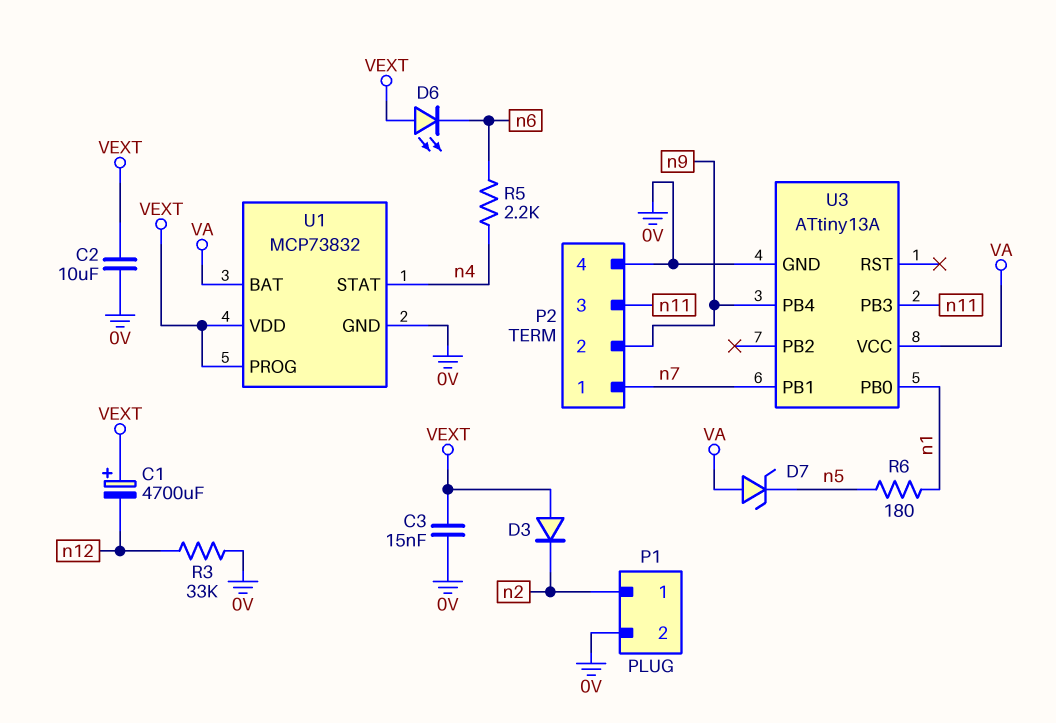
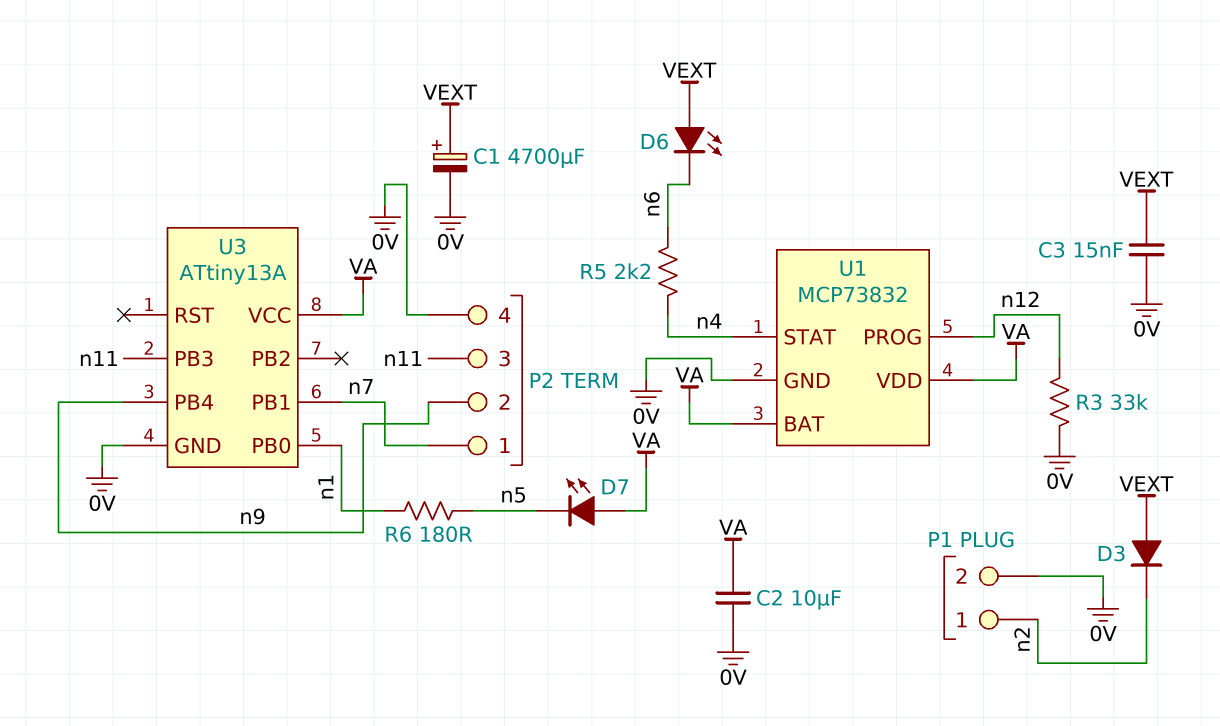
C1: 4700uF (plus VEXT, minus n12) -> 4700uF (plus VEXT, minus 0V)
C2: 10uF (0V, VEXT) -> 10uF (0V, VA)
D7: zener (A VA, K n5) -> LED (A VA, K n5)
U1 pin PROG: VEXT -> n12
U1 pin VDD: VEXT -> VA

